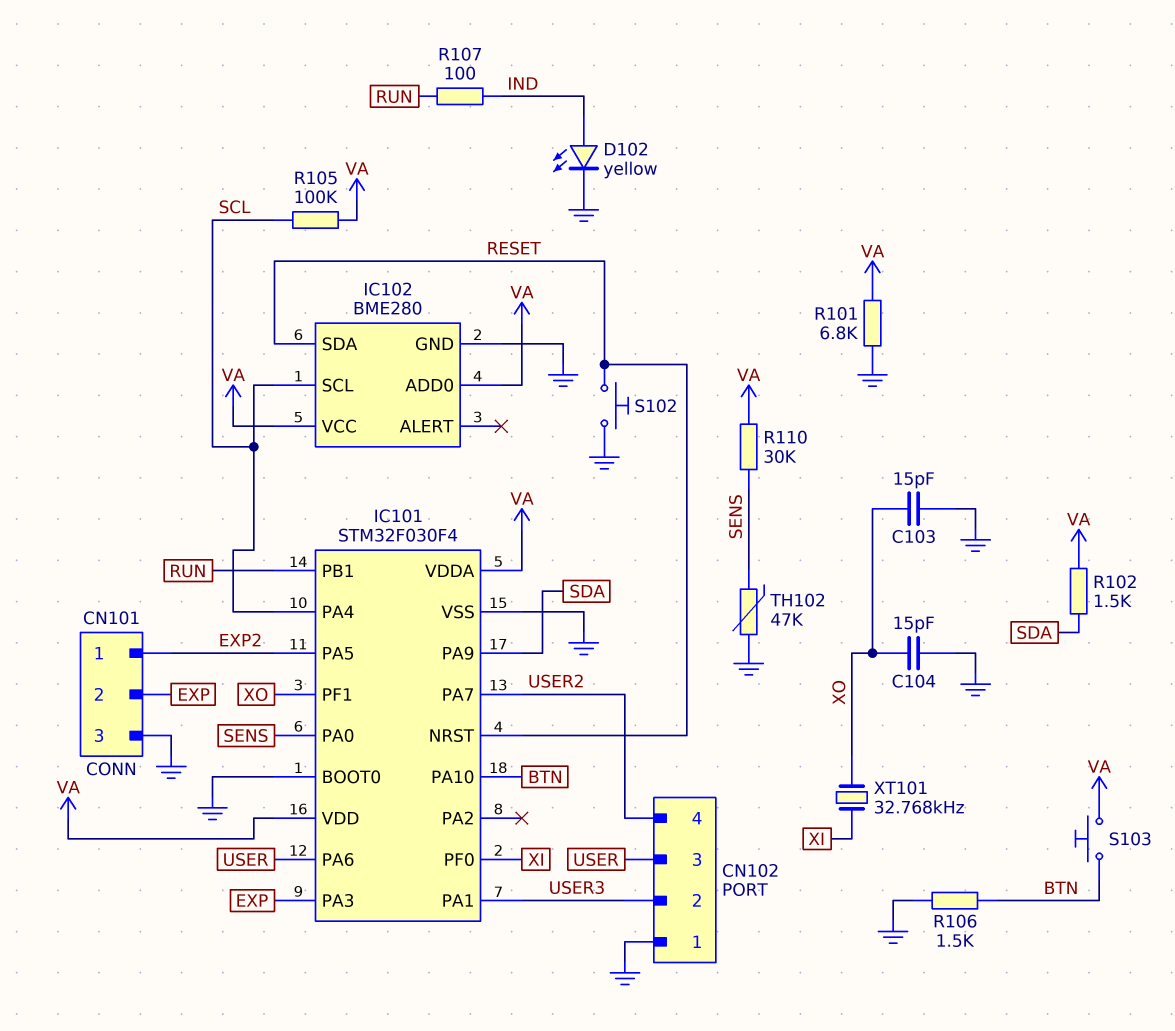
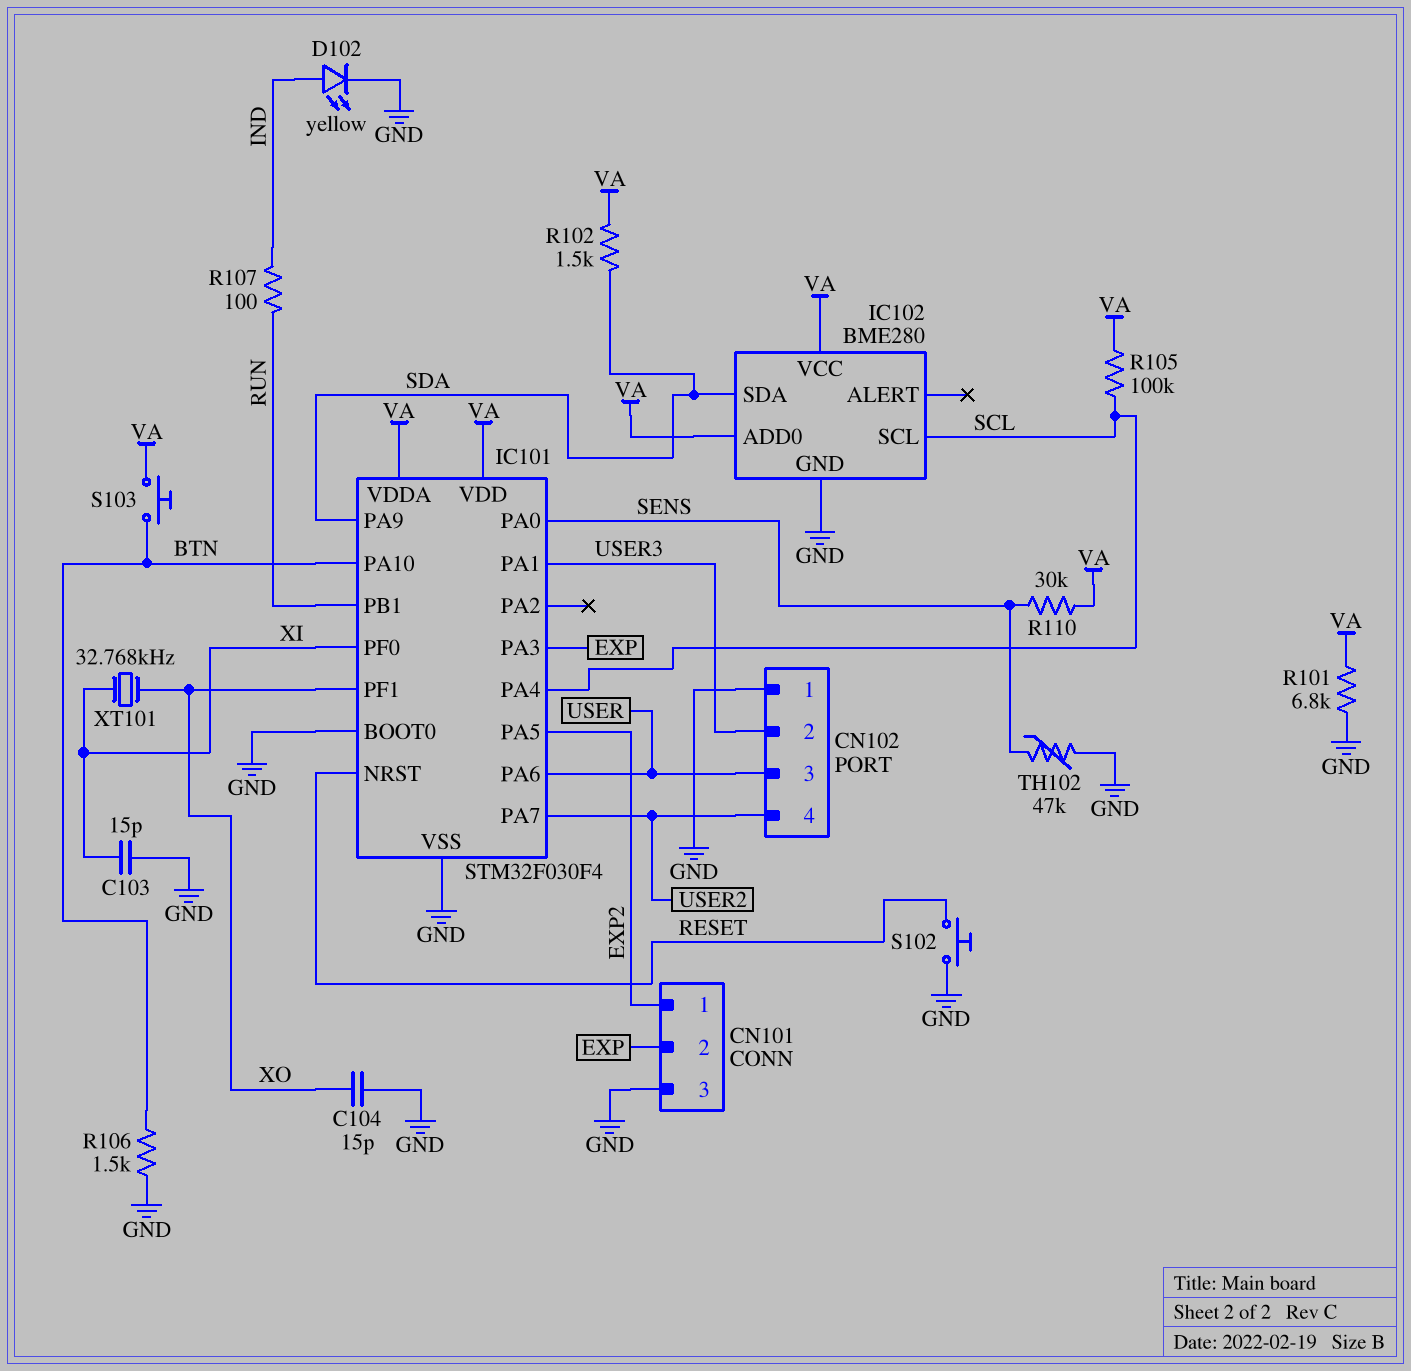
C103: 15pF (GND, XO) -> 15pF (GND, XI)
IC102 pin SDA: RESET -> SDA

